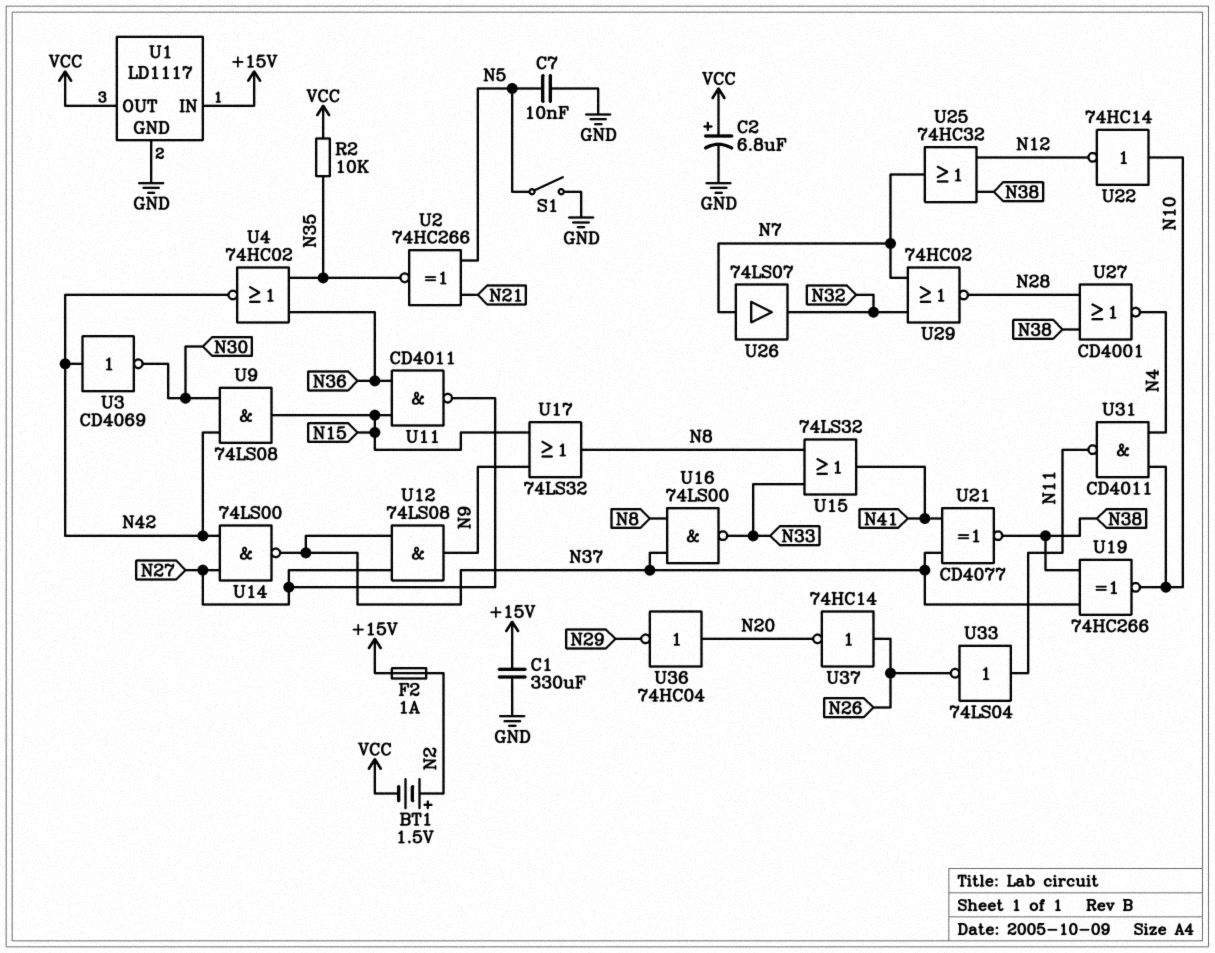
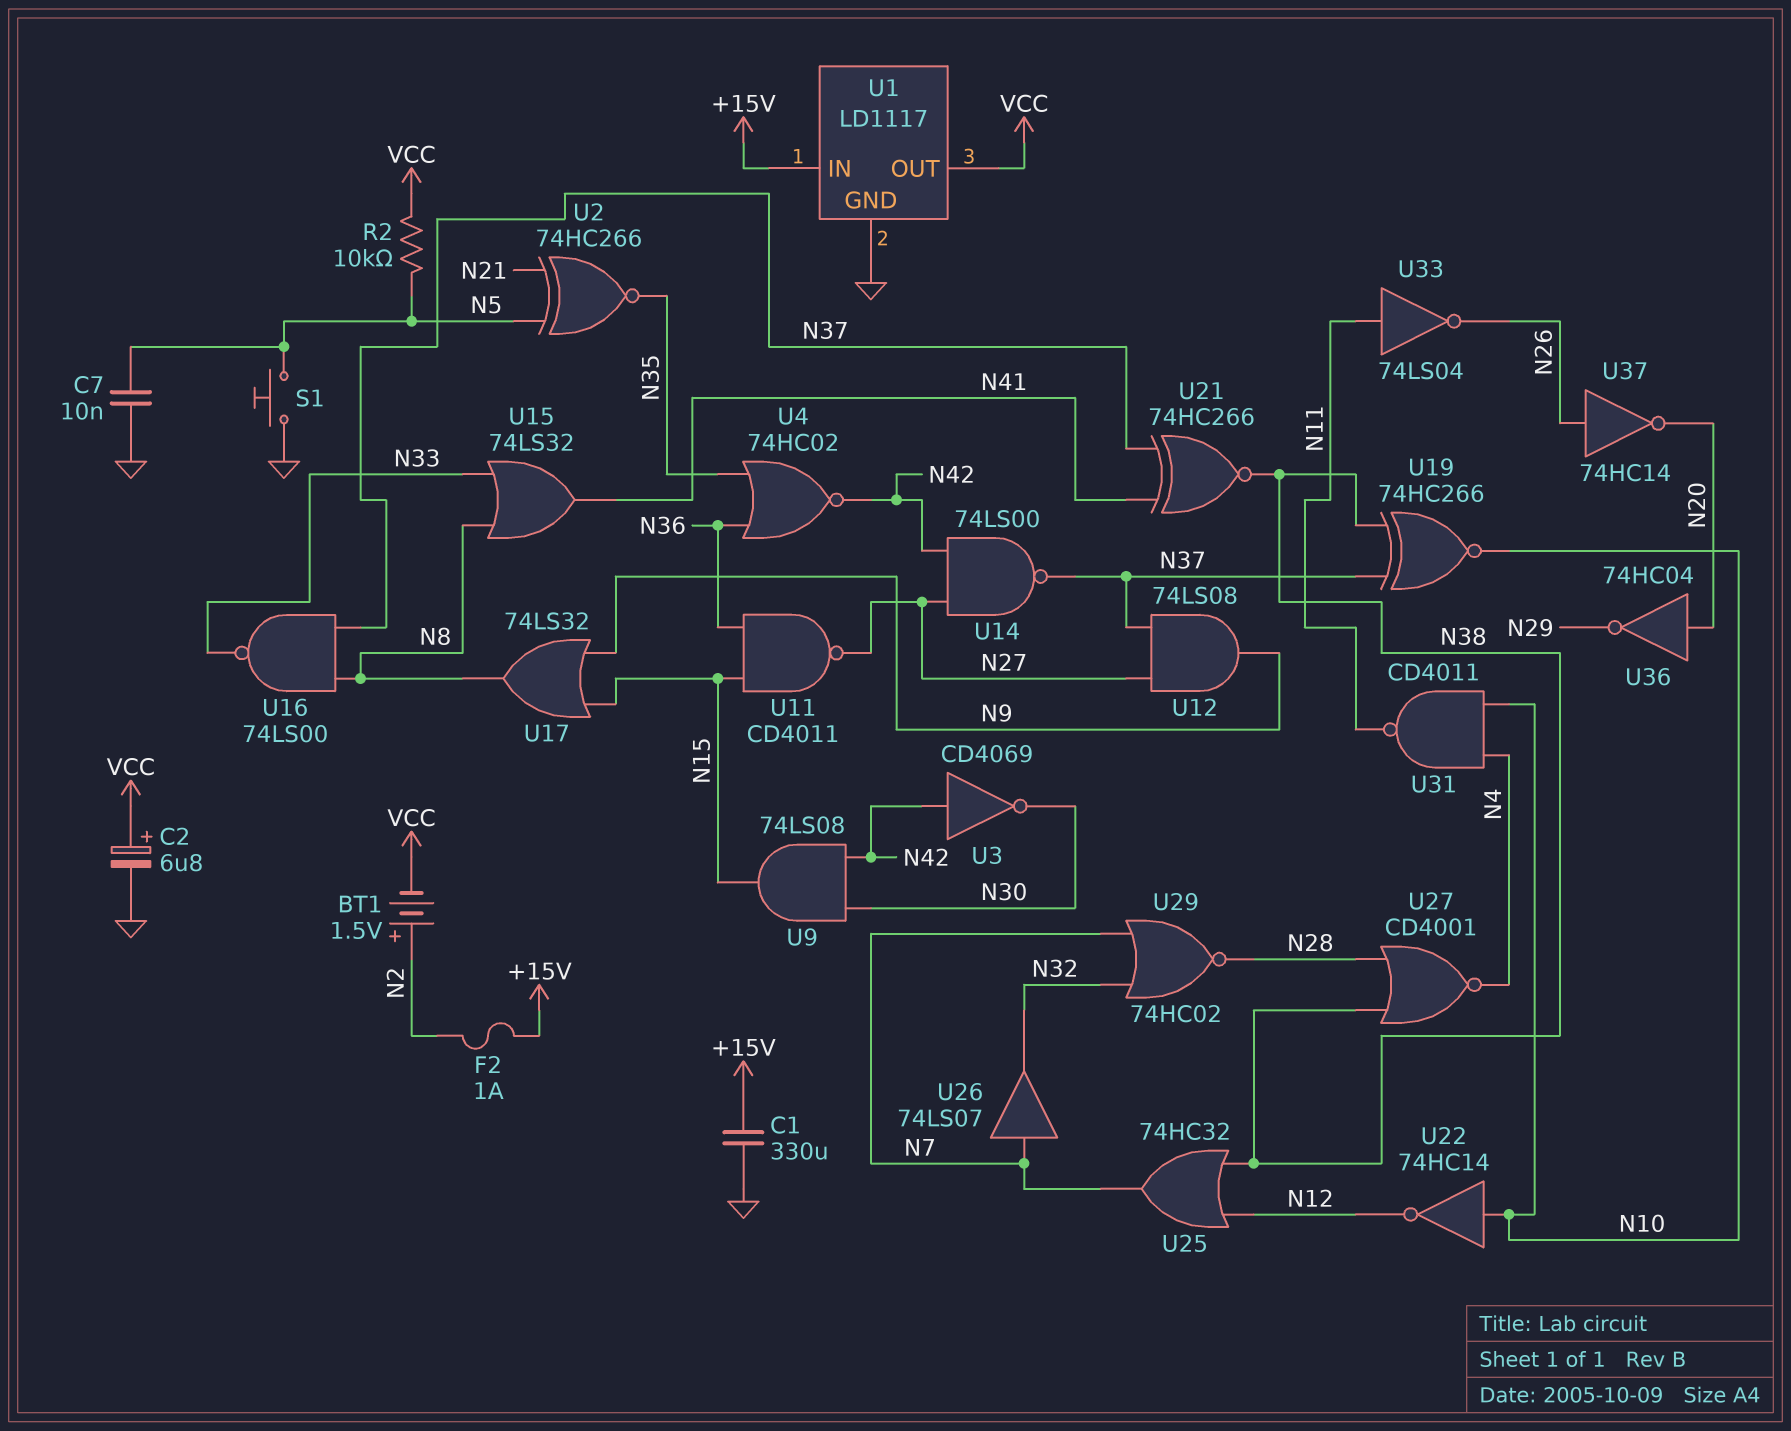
R2: 10k (N35, VCC) -> 10k (N5, VCC)
S1: switch (GND, N5) -> button (GND, N5)
U21: XNOR CD4077 (in N37, in N41, out N38) -> XNOR 74HC266 (in N37, in N41, out N38)

